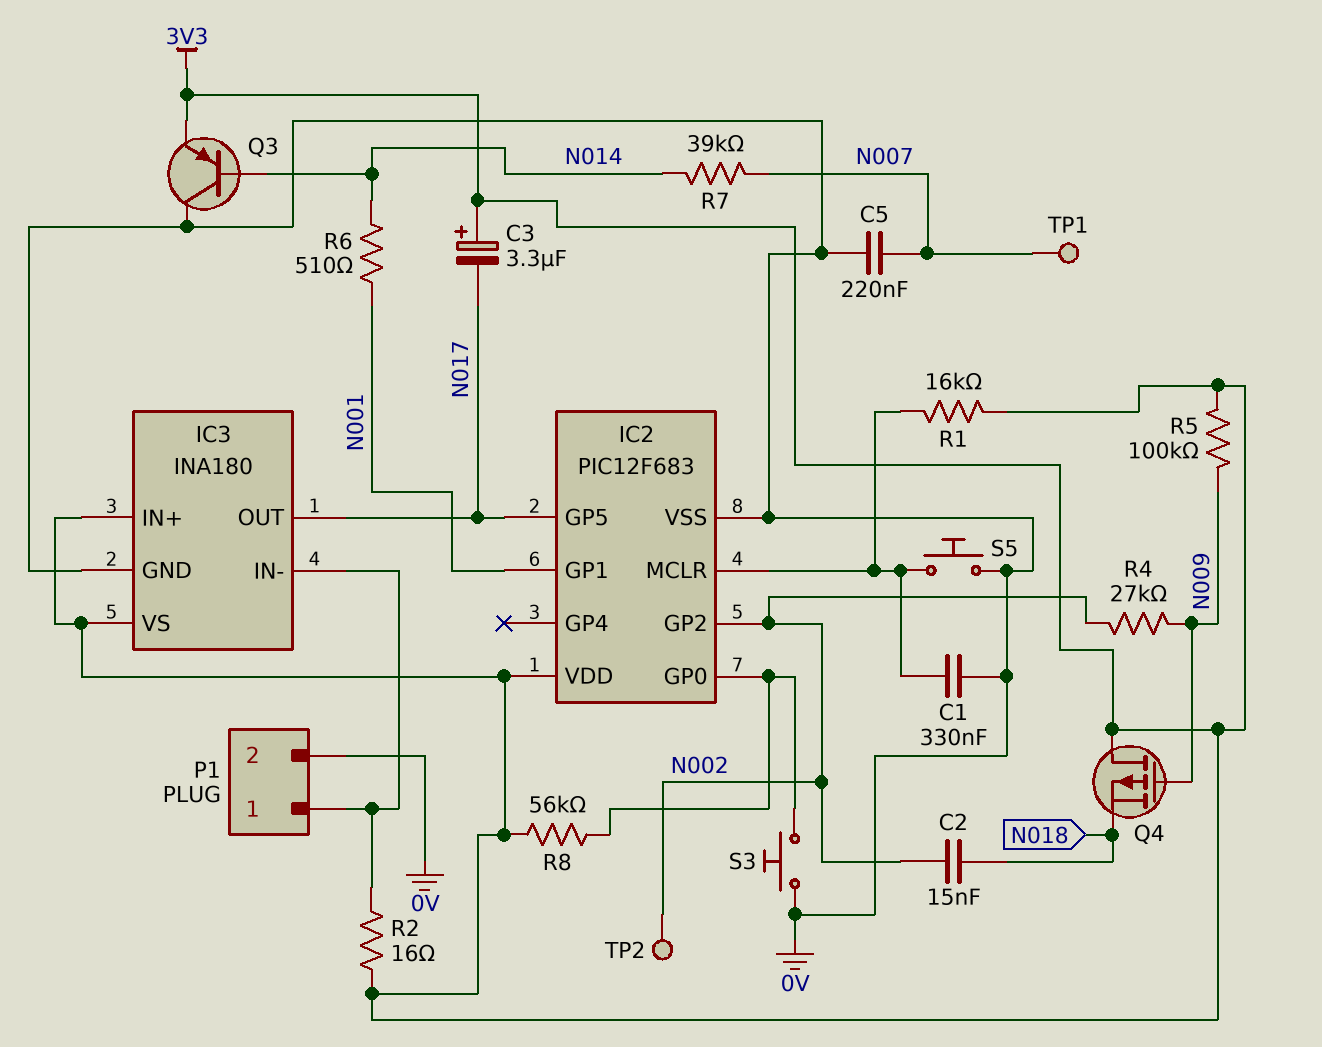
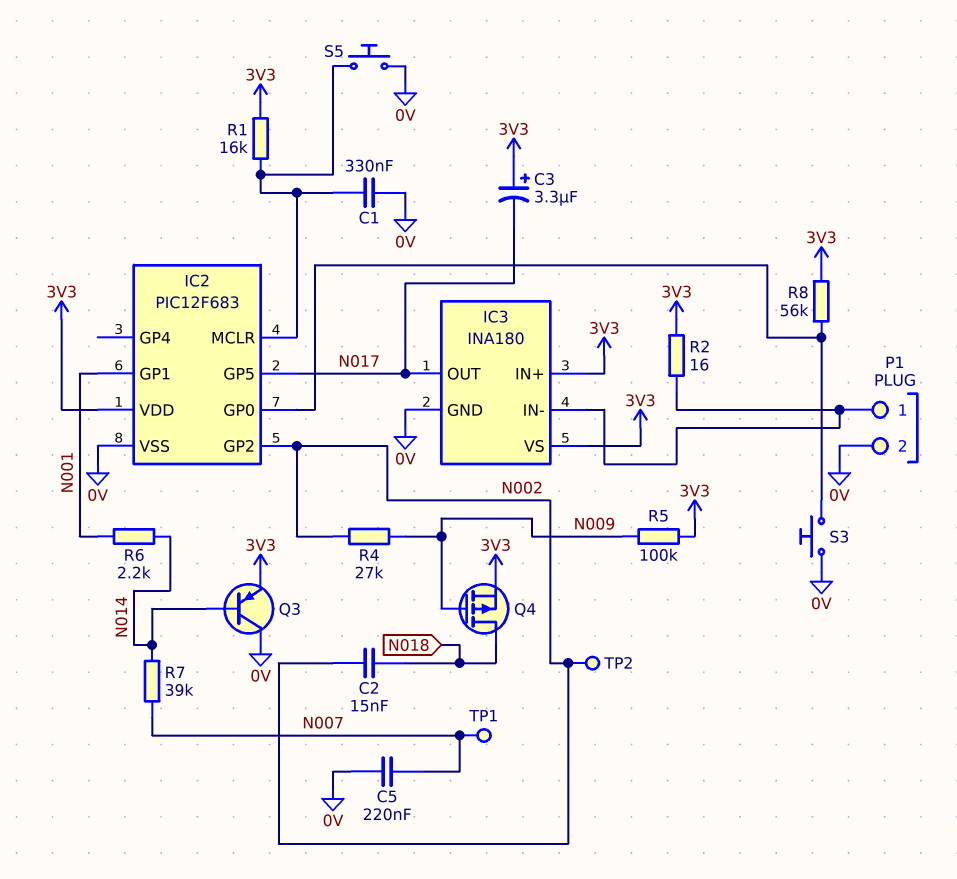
Q4: PMOS (G N009, D 3V3, S N018) -> PMOS (G N009, D N018, S 3V3)
R6: 510 (N001, N014) -> 2.2k (N001, N014)

